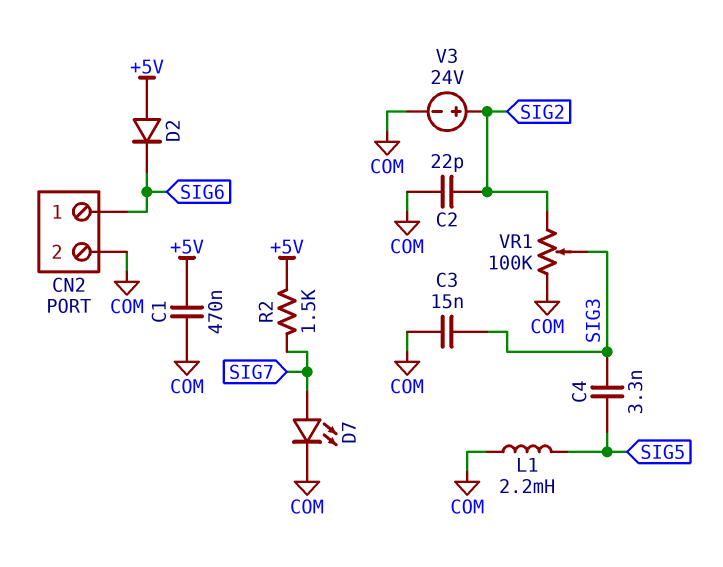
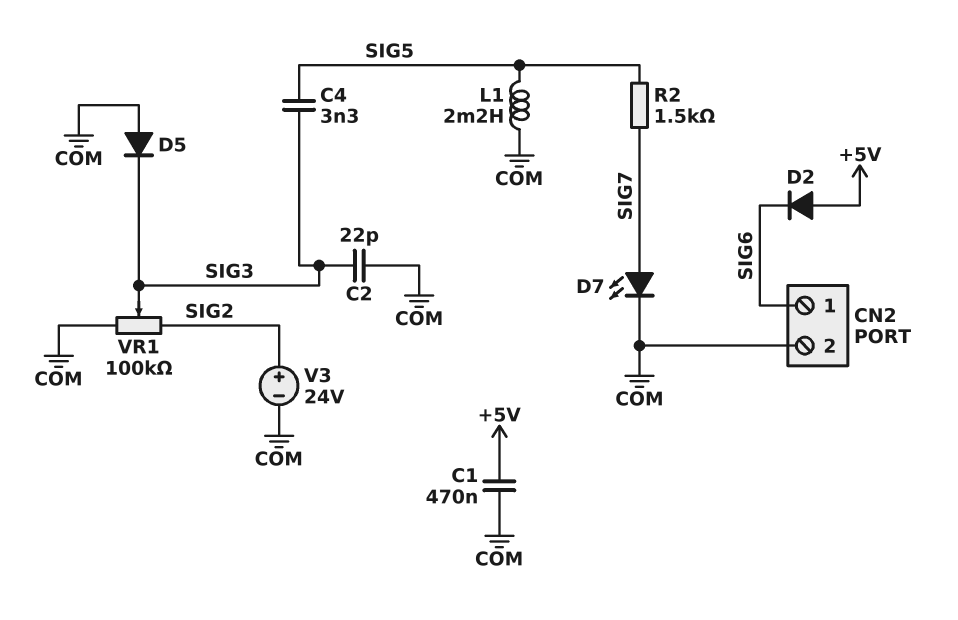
C2: 22pF (COM, SIG2) -> 22pF (COM, SIG3)
C3: 15nF (COM, SIG3) -> none
D5: none -> diode (A COM, K SIG3)
R2: 1.5k (+5V, SIG7) -> 1.5k (SIG5, SIG7)

